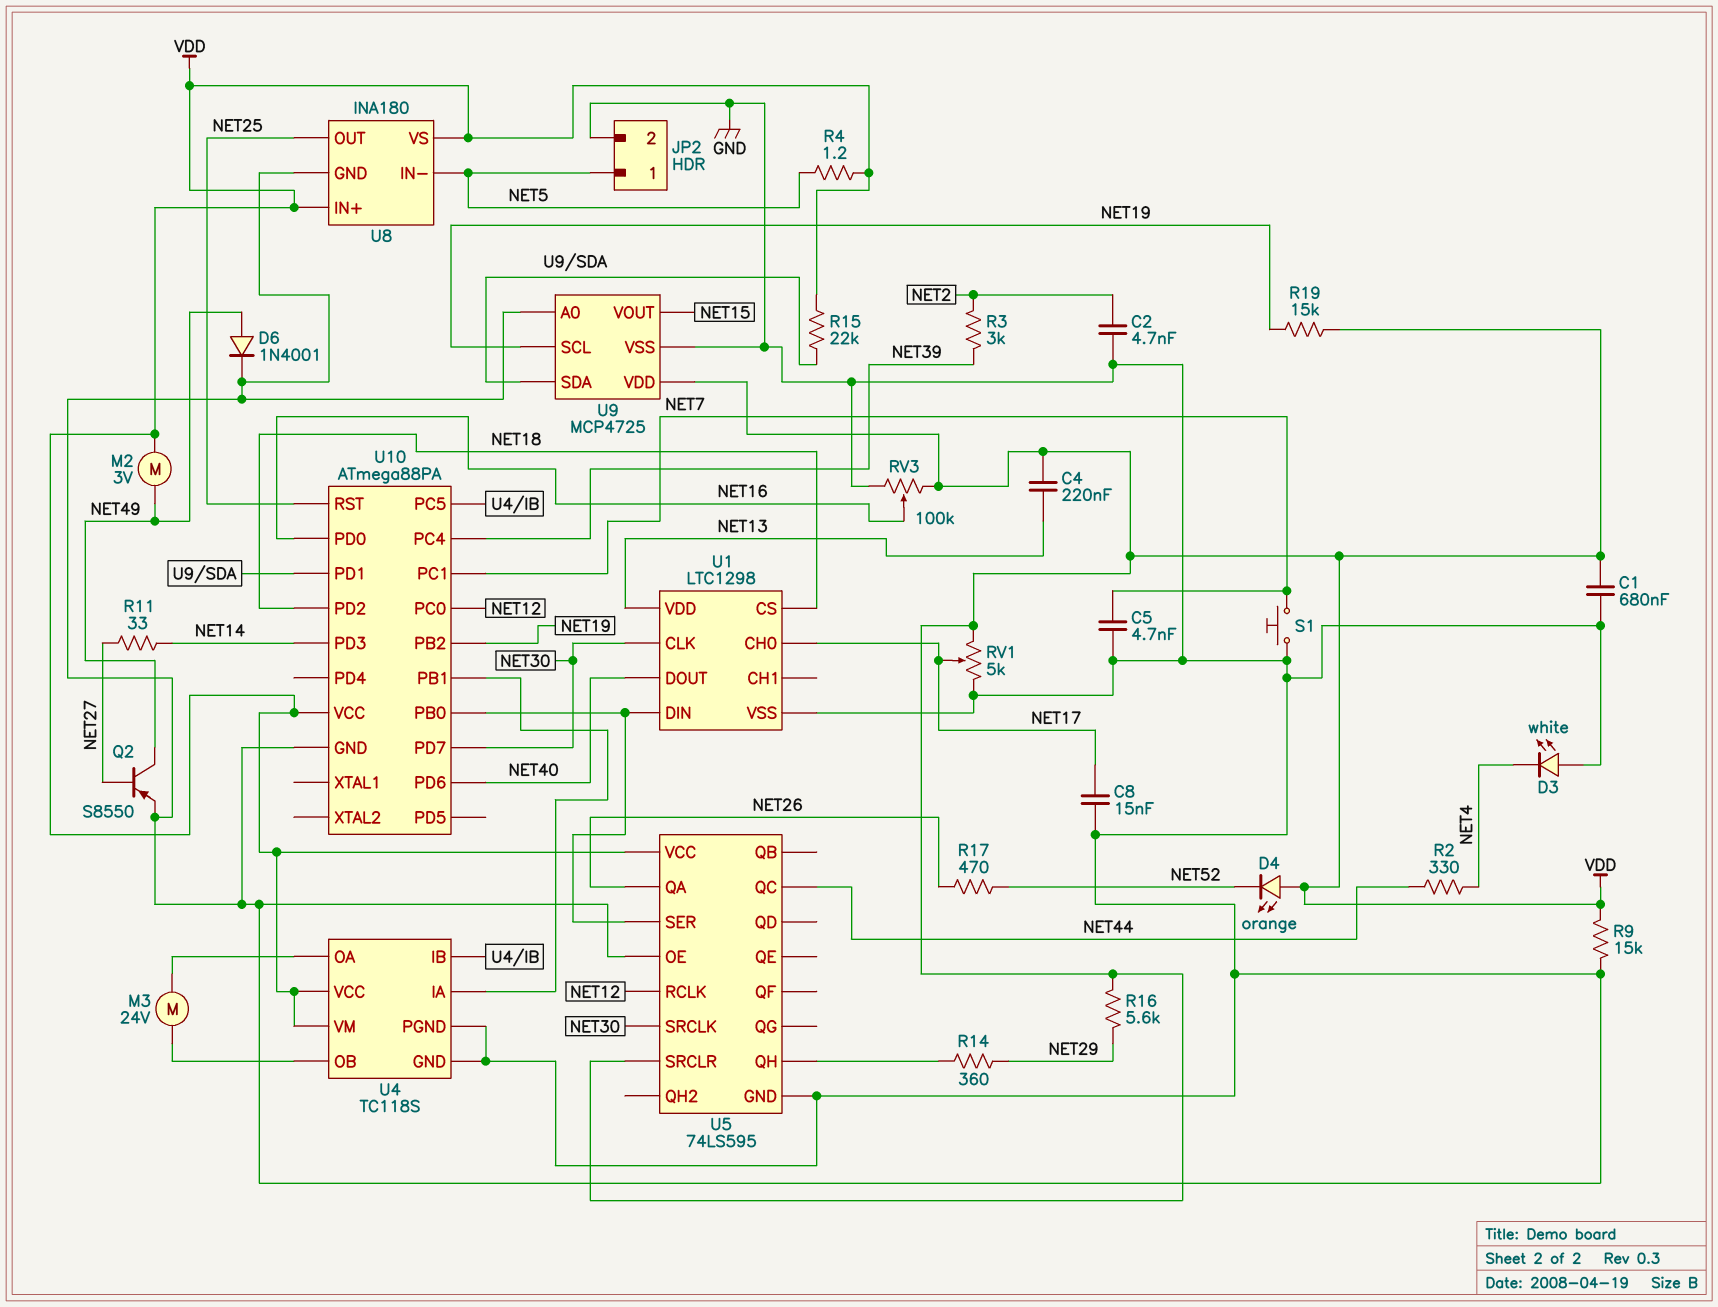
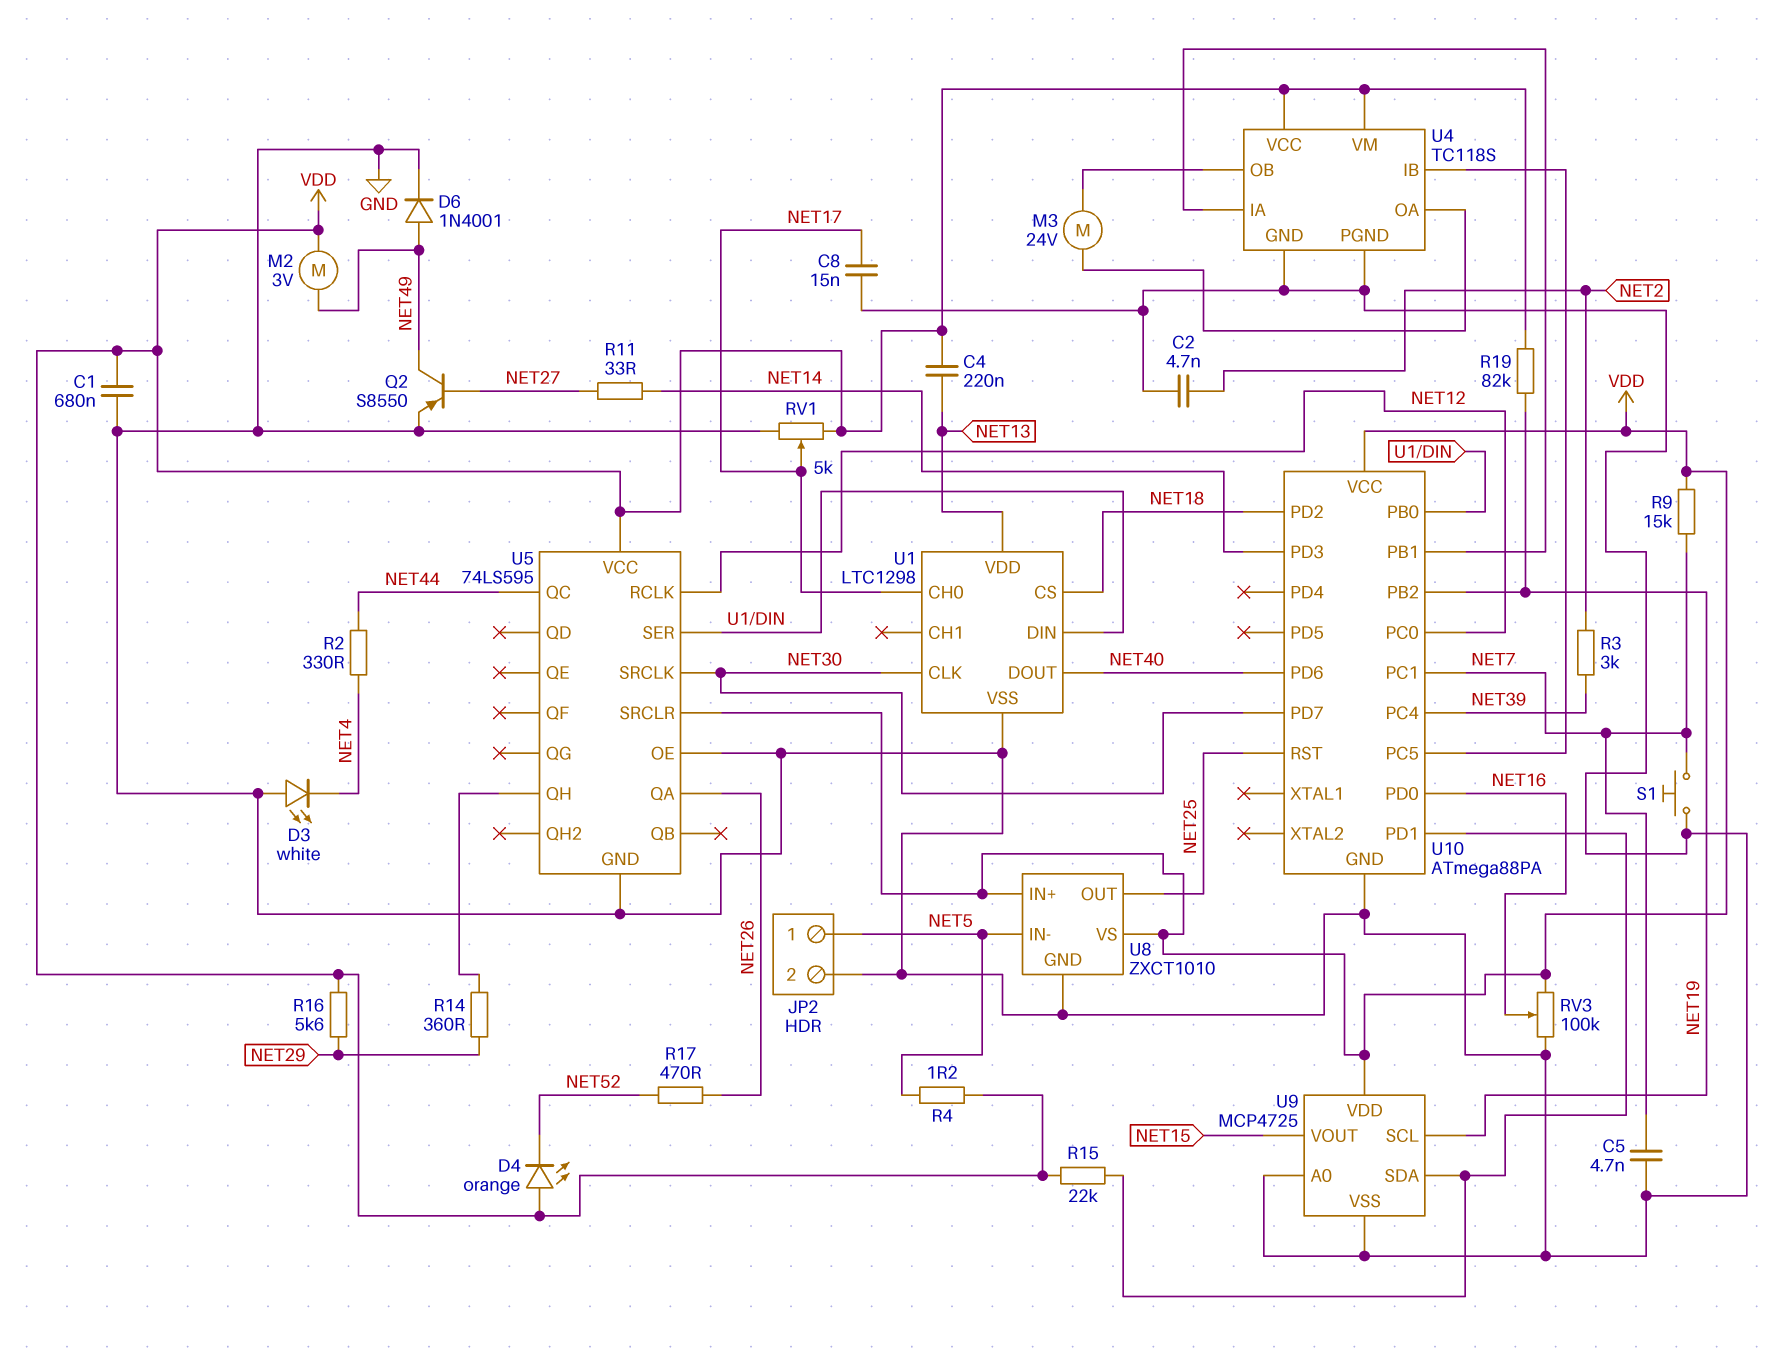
R9: 15k (GND, VDD) -> 15k (NET7, VDD)
R19: 15k (NET19, VDD) -> 82k (NET19, VDD)
U8: INA180 -> ZXCT1010

